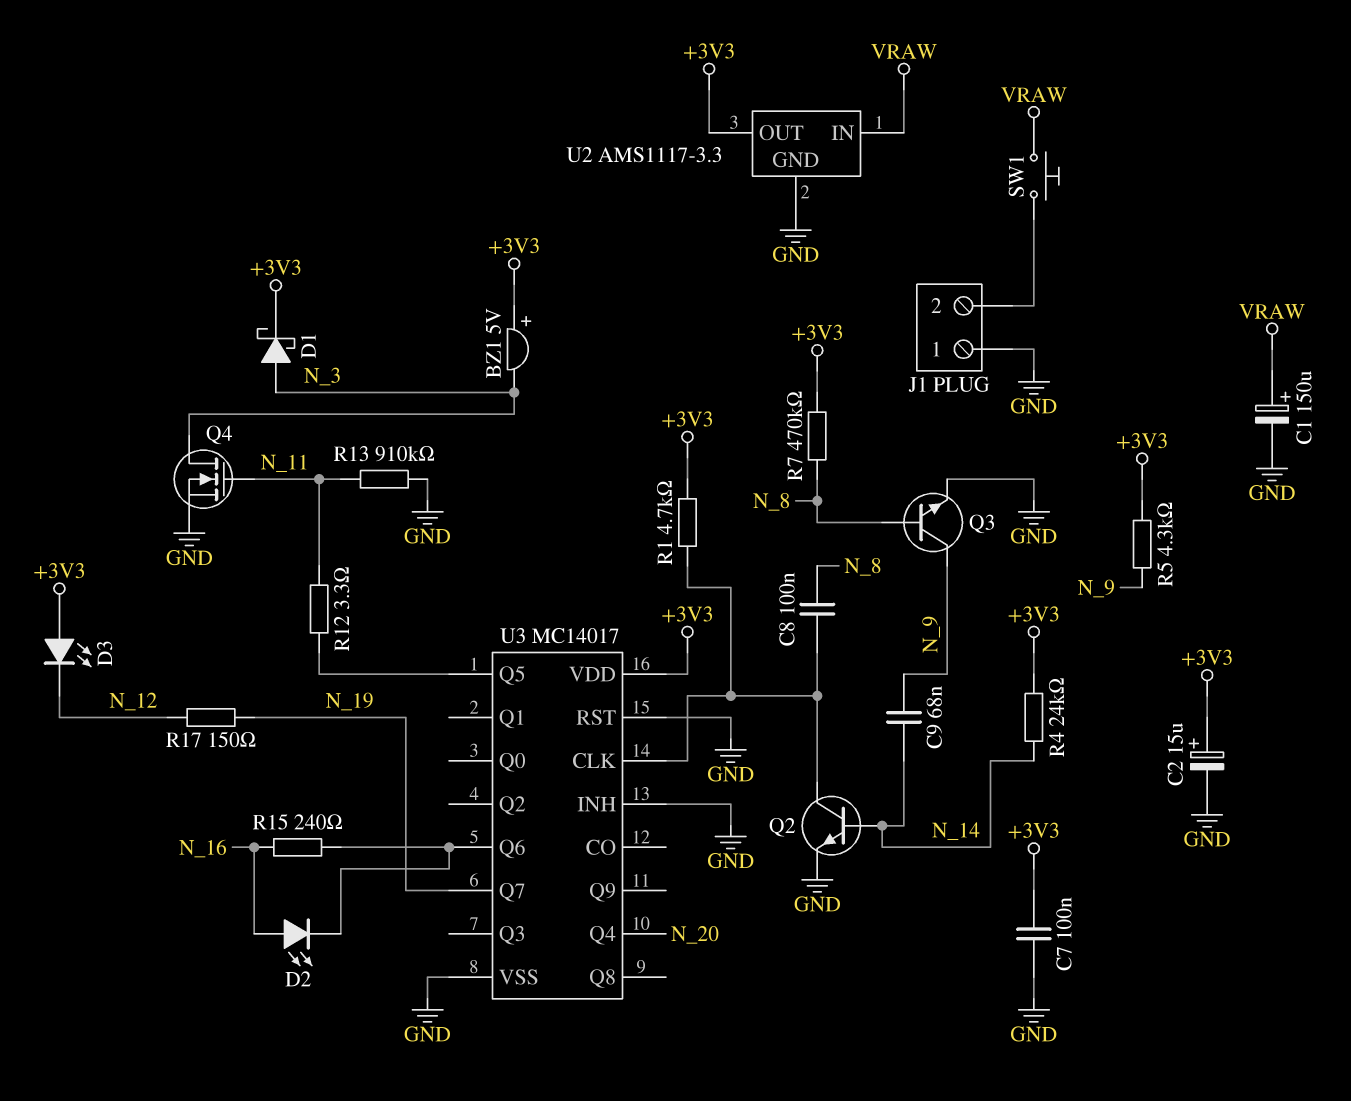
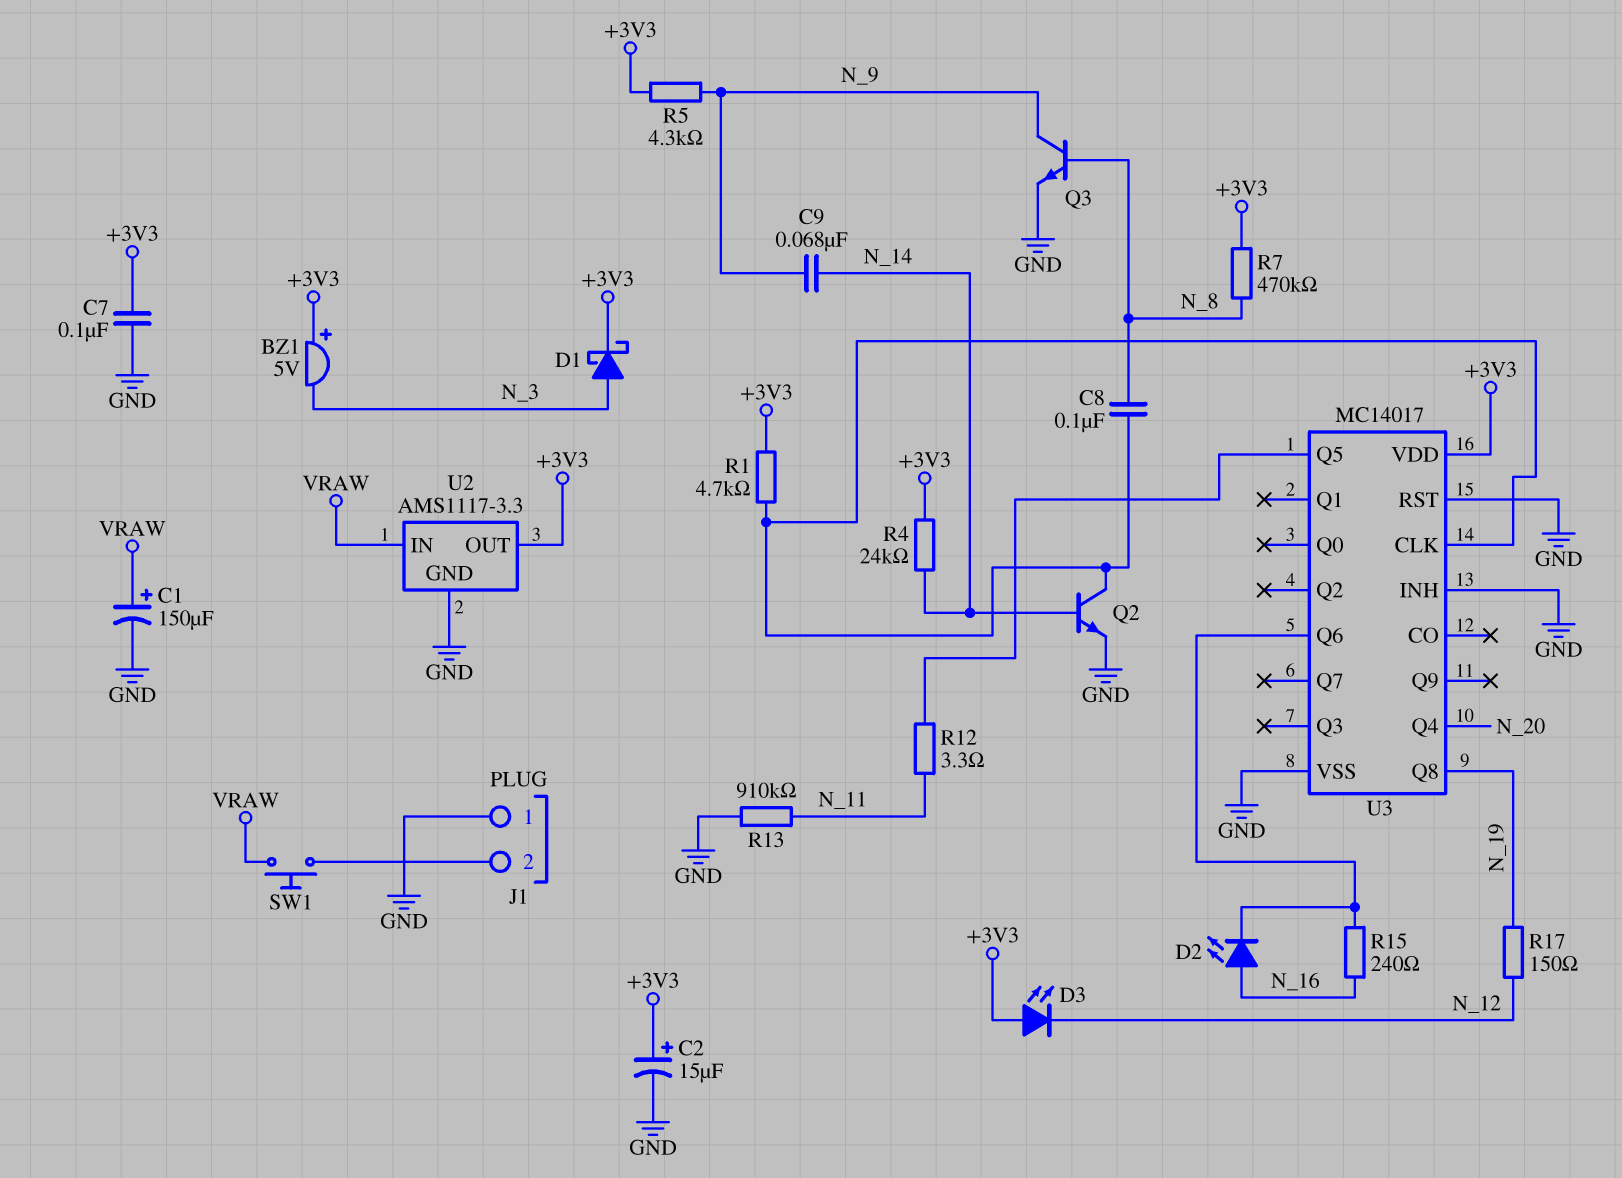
Q4: NMOS (G N_11, D N_3, S GND) -> none
U3 pin Q7: N_19 -> none
U3 pin Q8: none -> N_19

